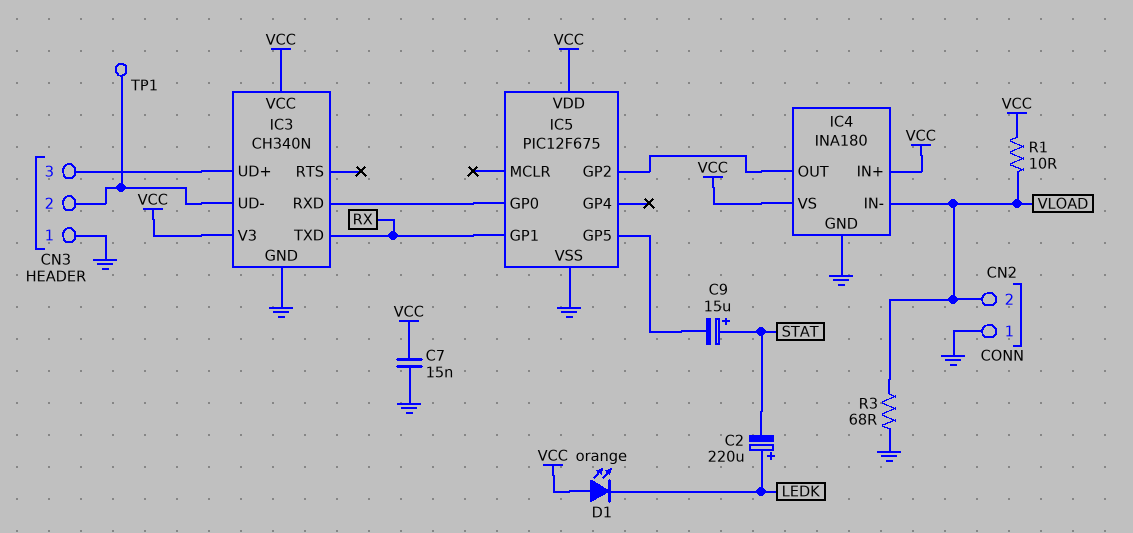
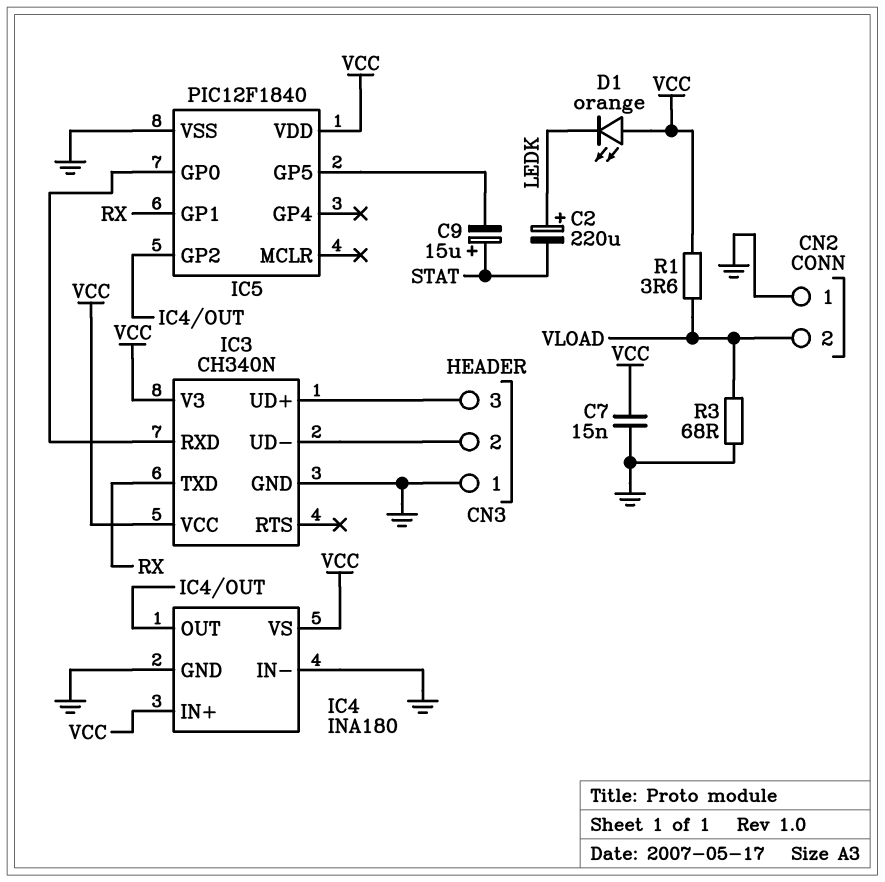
IC4 pin IN-: VLOAD -> GND
IC5: PIC12F675 -> PIC12F1840
R1: 10 (VCC, VLOAD) -> 3.6 (VCC, VLOAD)
TP1: test point (CN3/2) -> none

